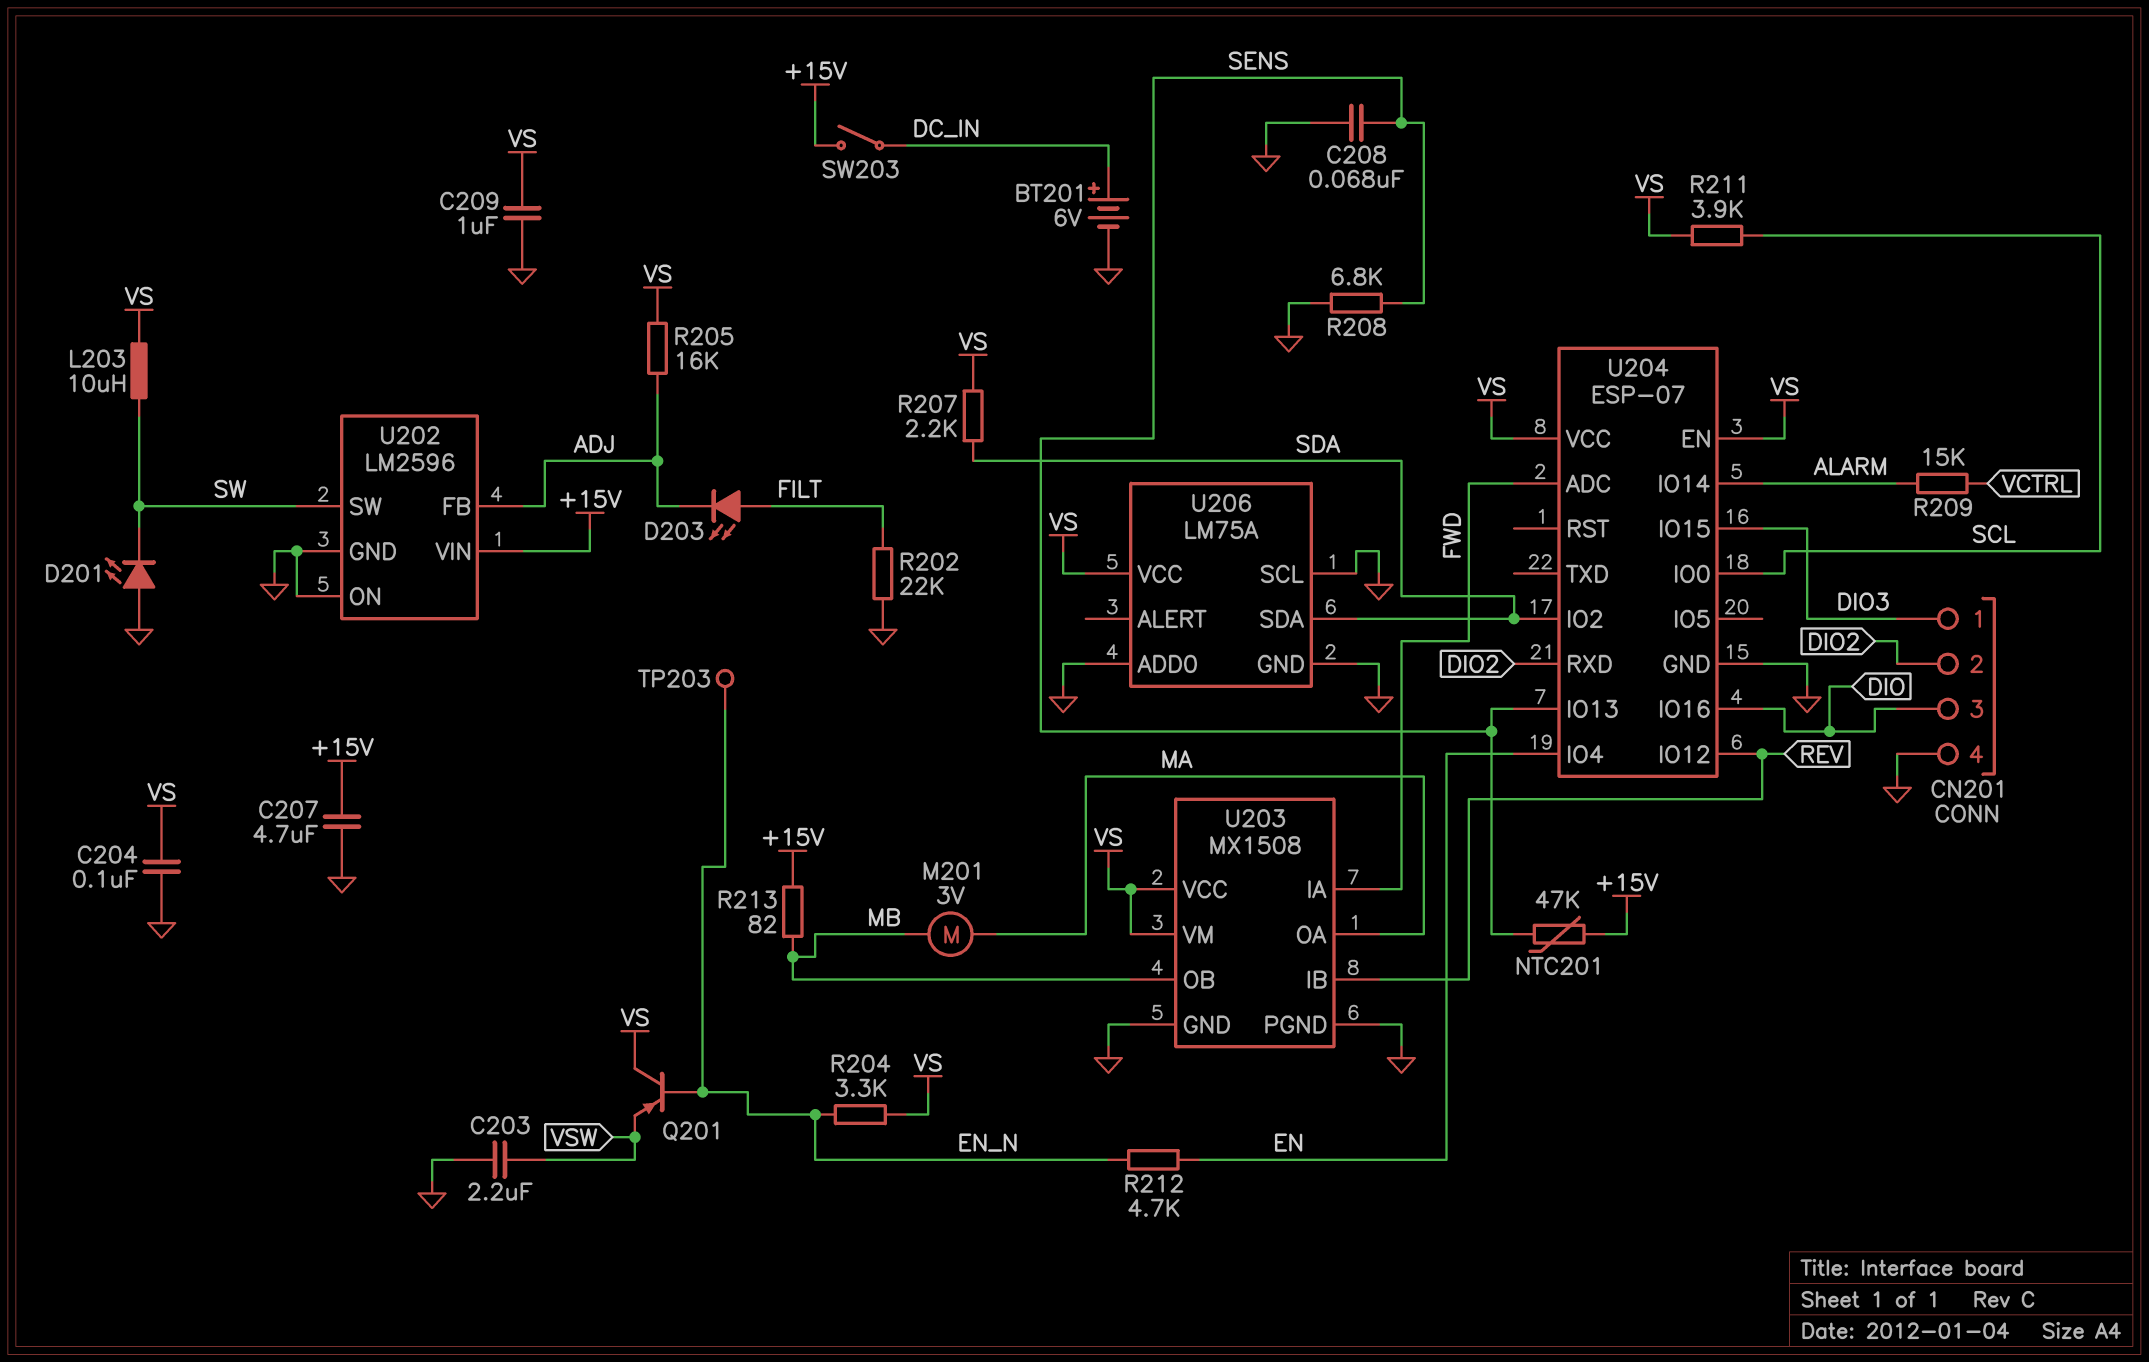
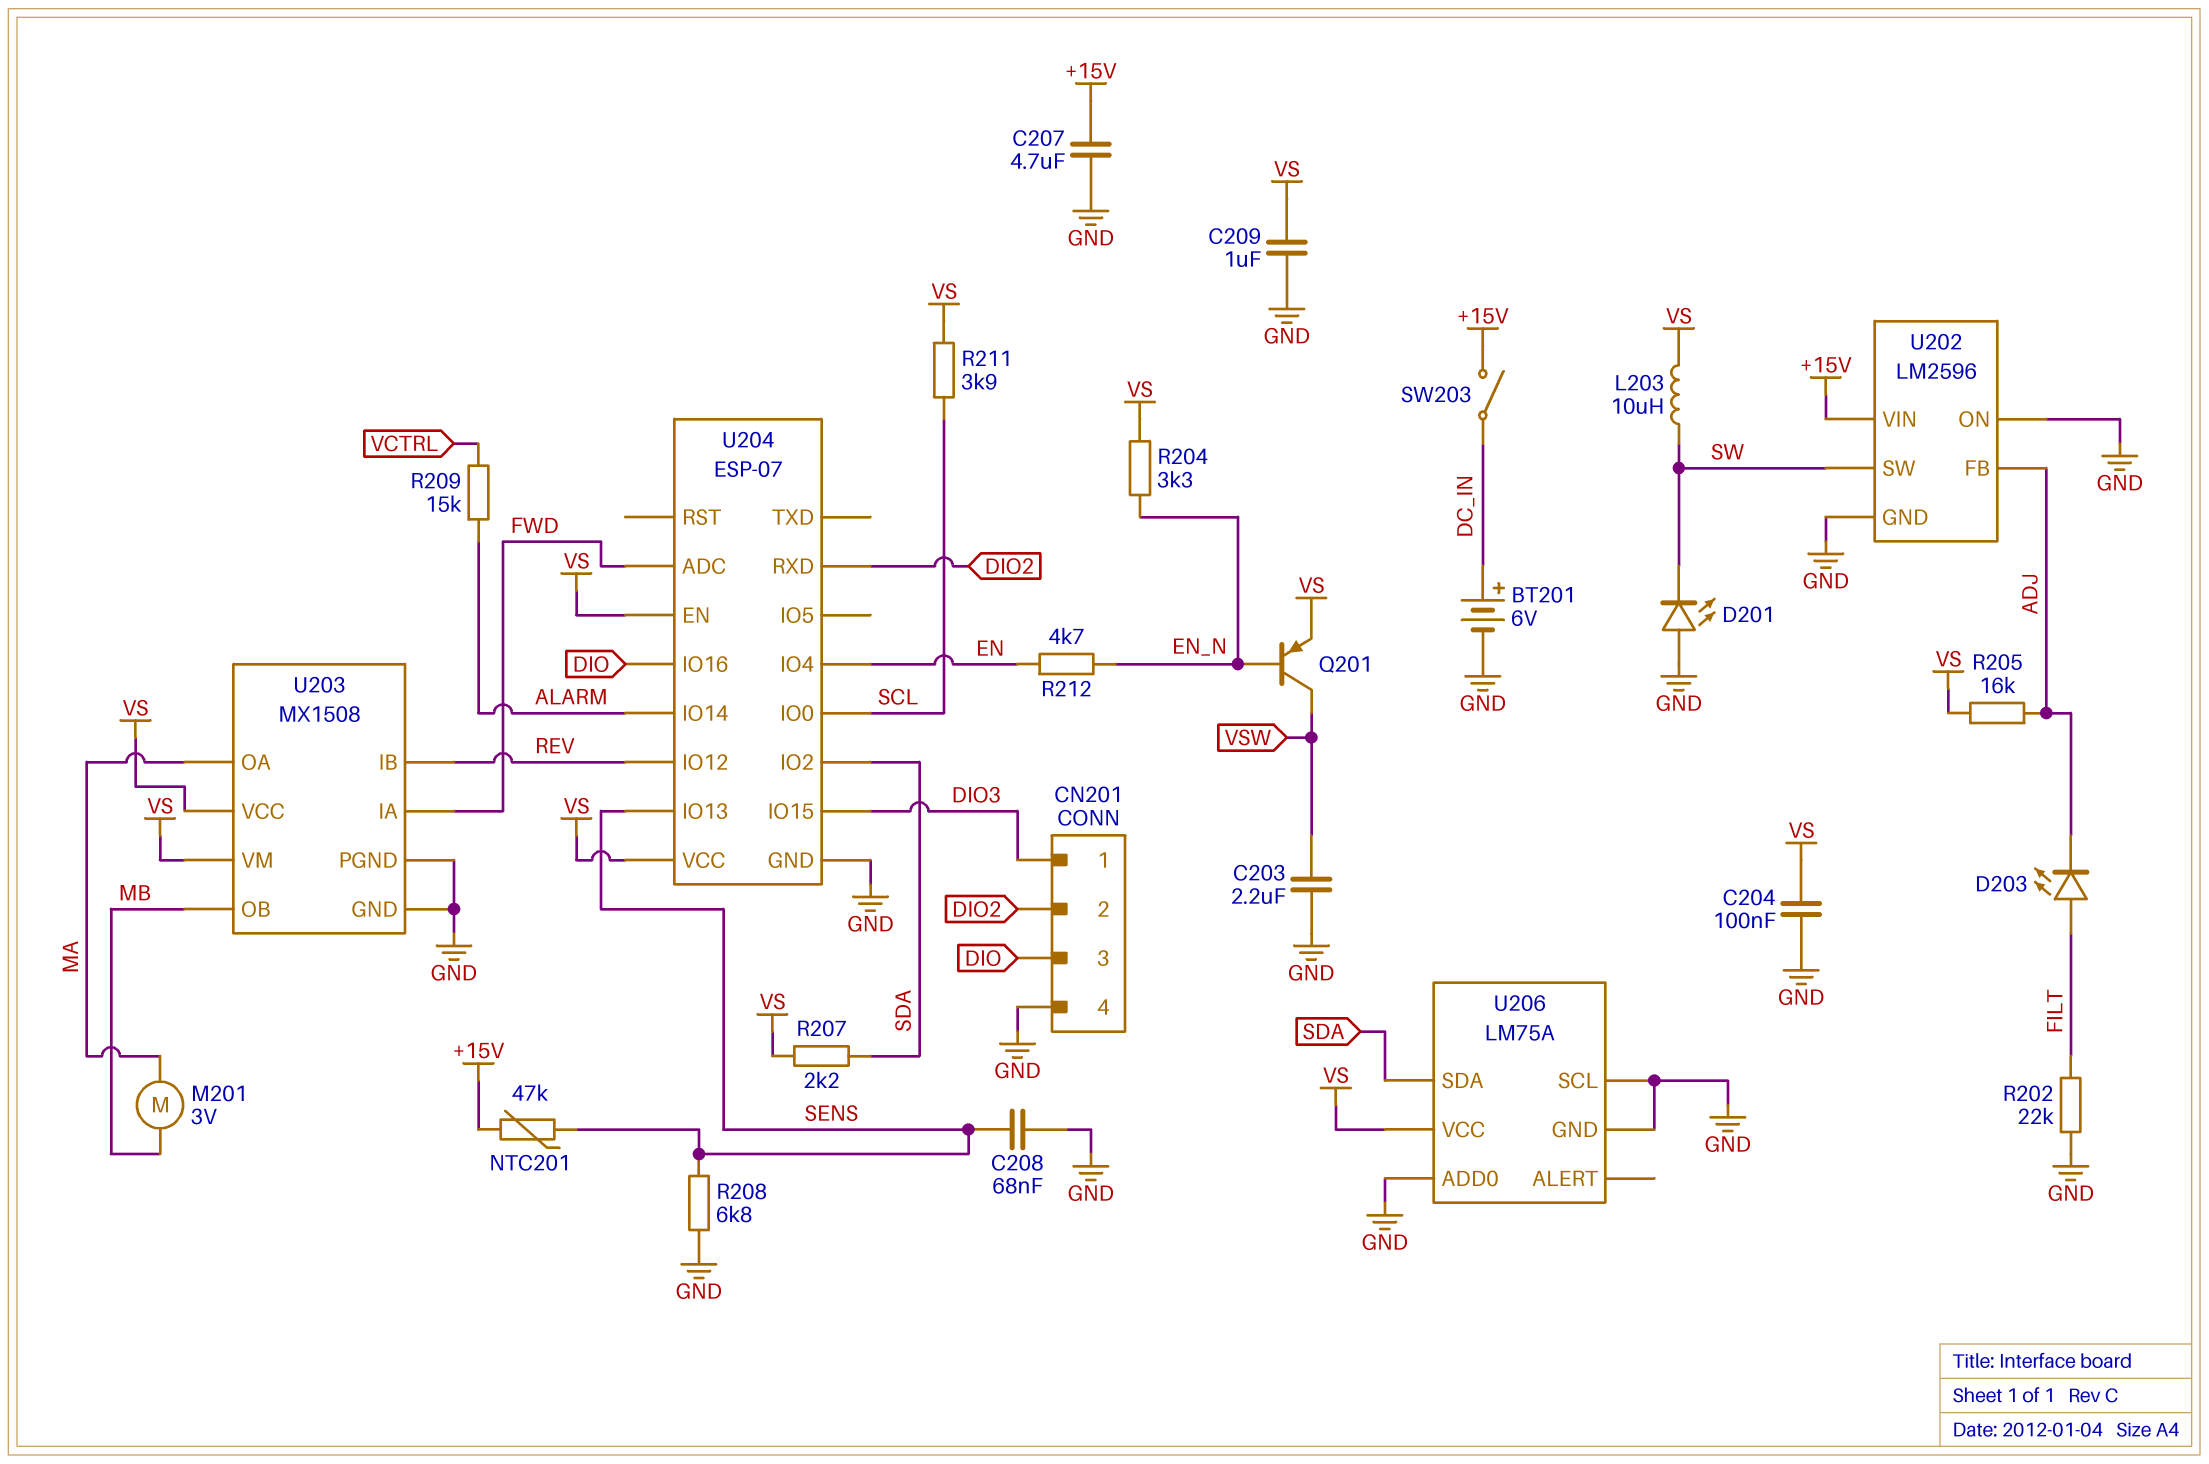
Q201: PNP (B EN_N, C VS, E VSW) -> PNP (B EN_N, C VSW, E VS)
R213: 82 (+15V, MB) -> none
TP203: test point (EN_N) -> none

